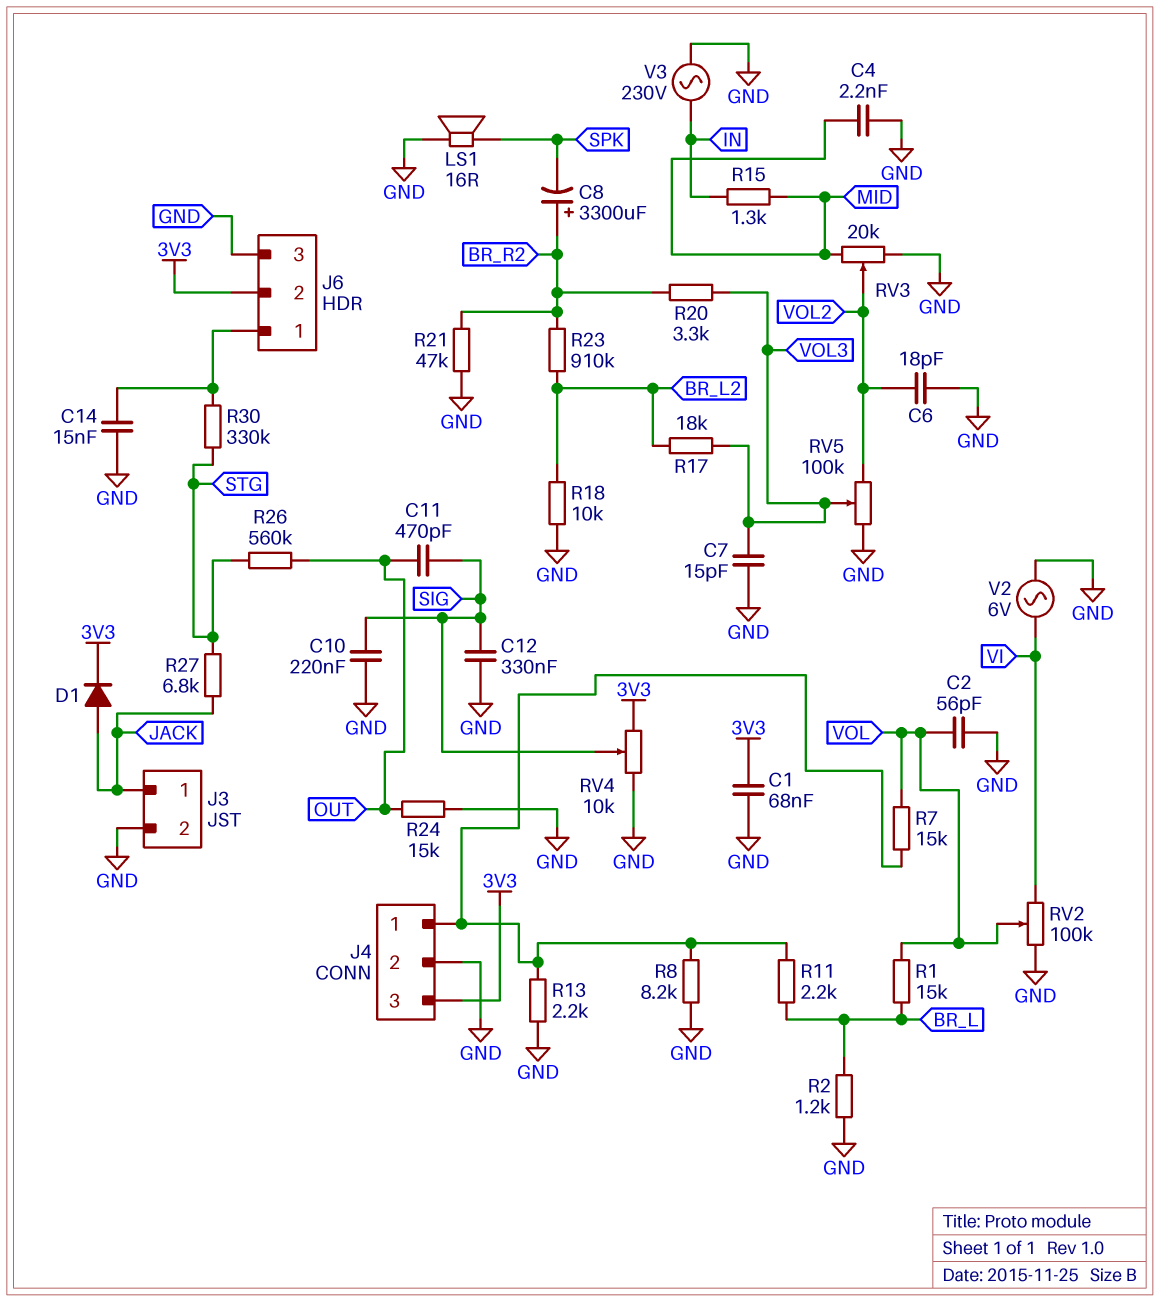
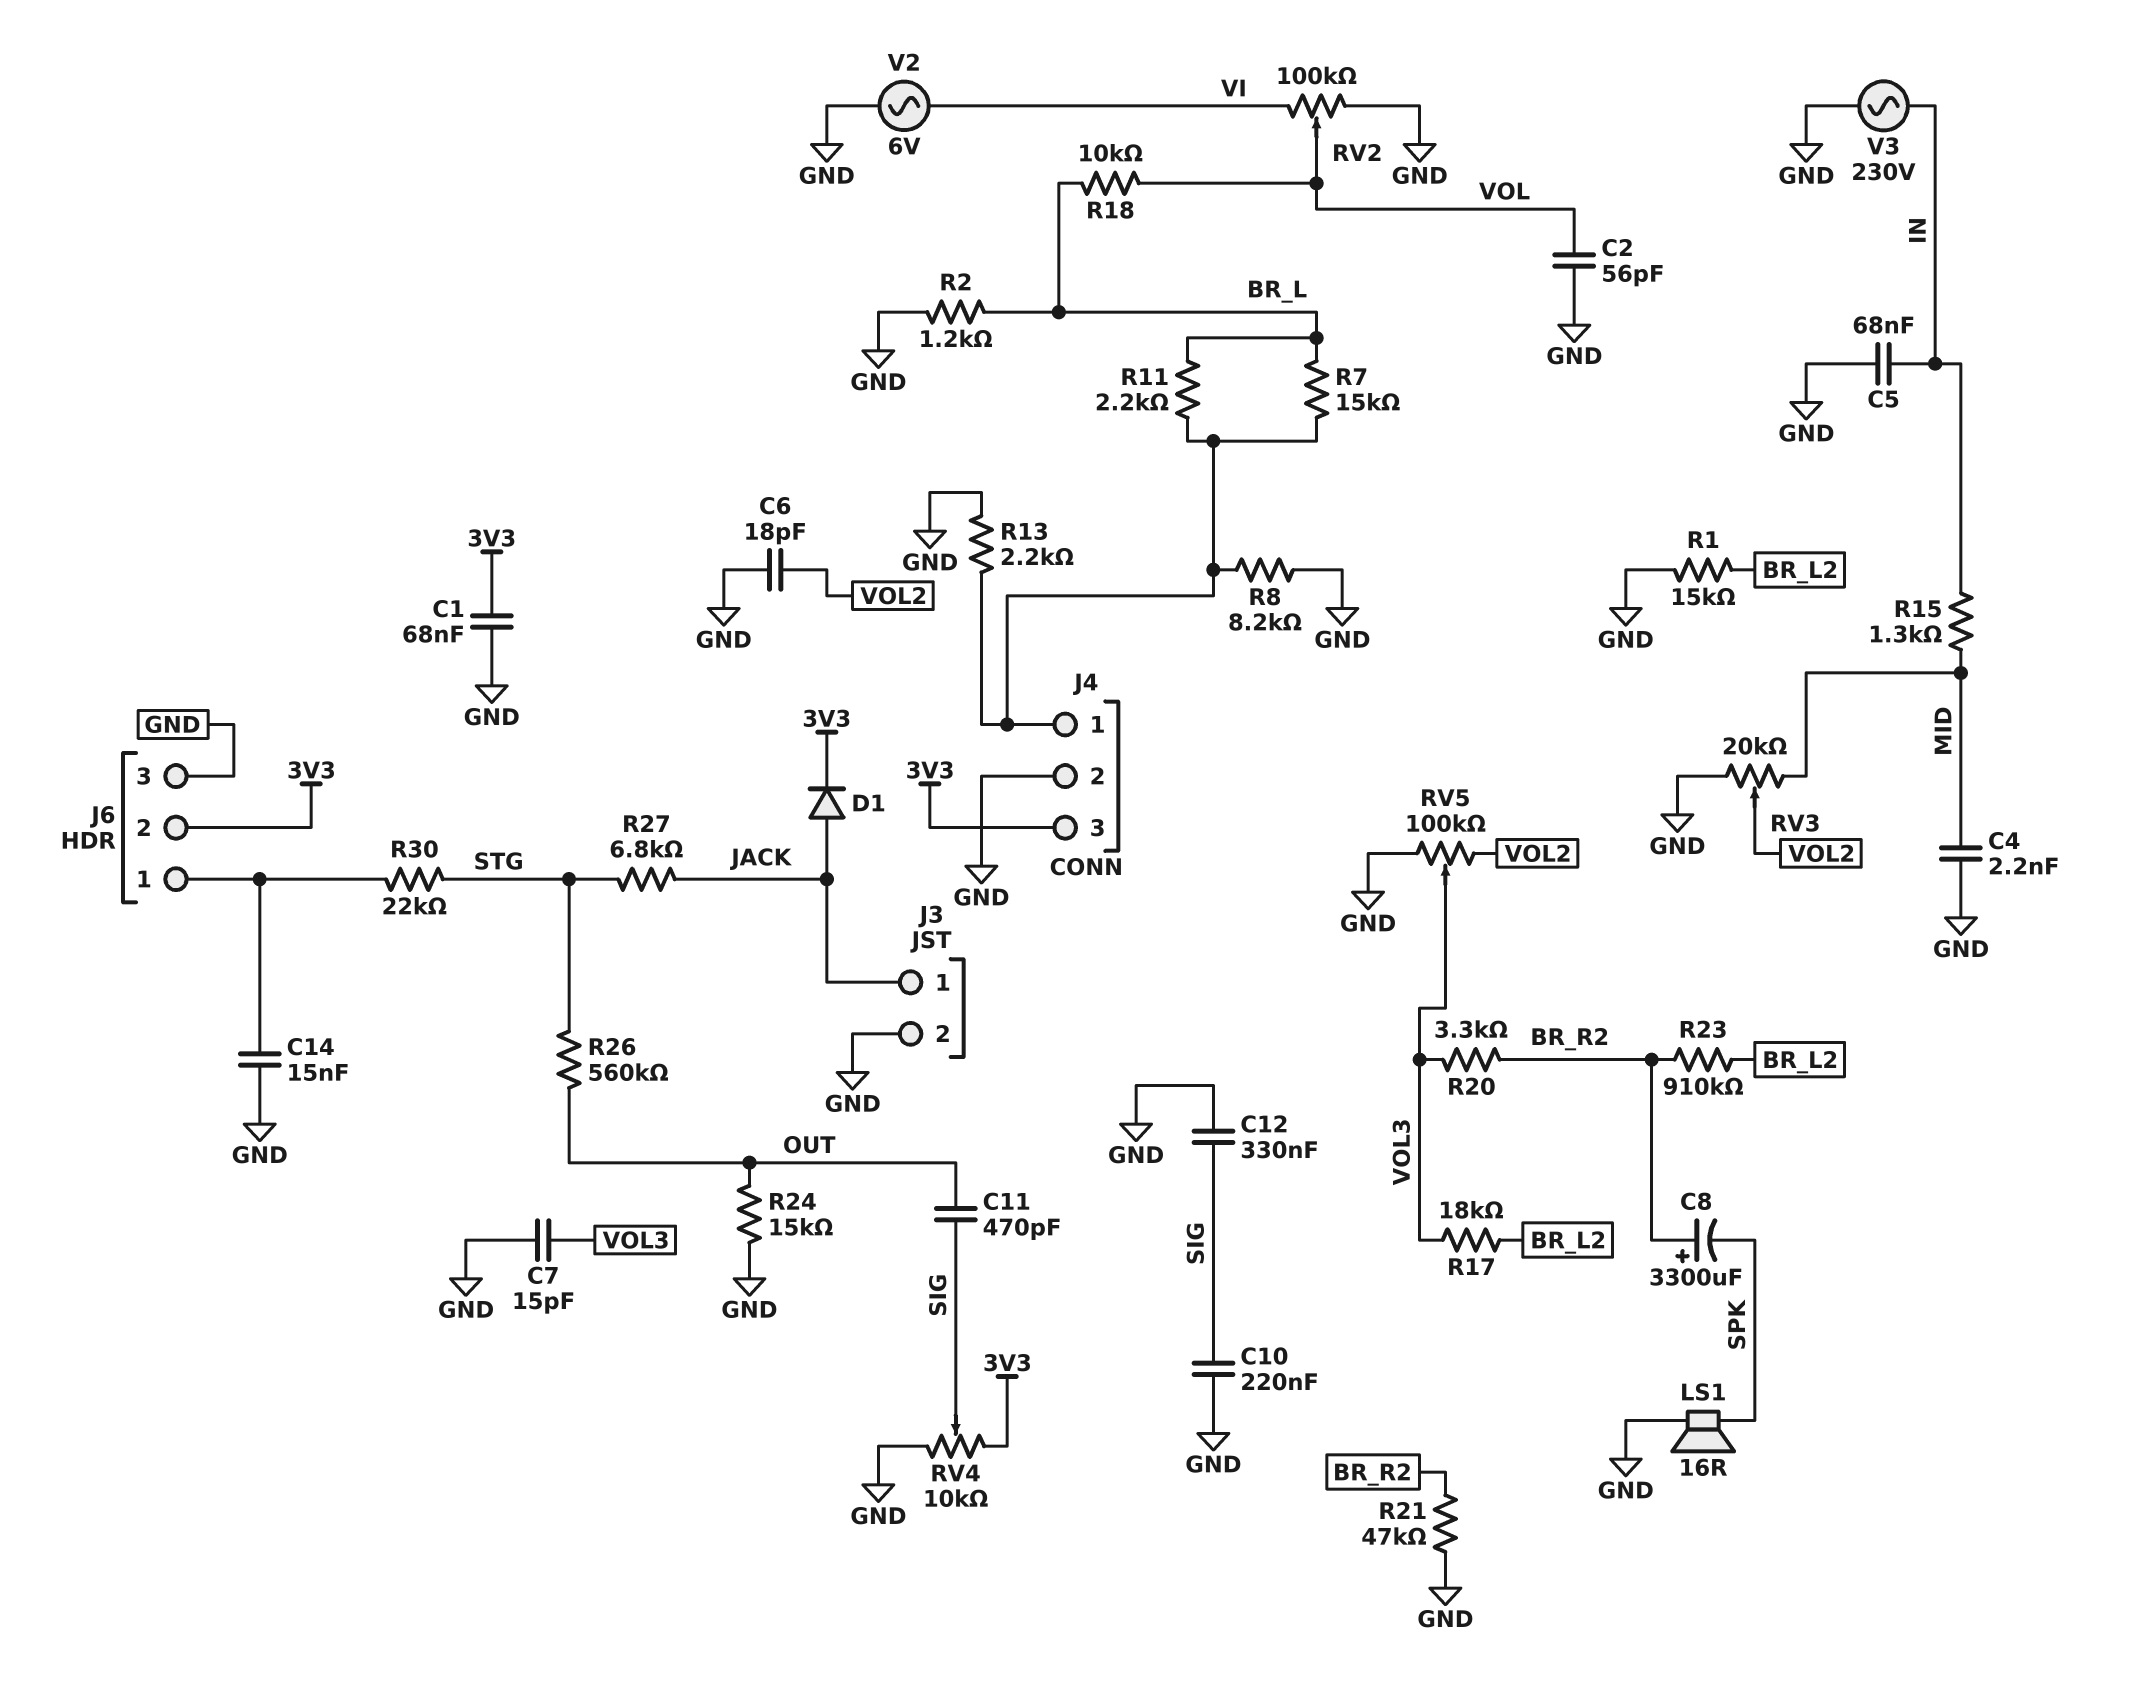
C5: none -> 68nF (GND, IN)
R1: 15k (BR_L, VOL) -> 15k (BR_L2, GND)
R7: 15k (J4/1, VOL) -> 15k (BR_L, J4/1)
R18: 10k (BR_L2, GND) -> 10k (BR_L, VOL)
R30: 330k (J6/1, STG) -> 22k (J6/1, STG)

